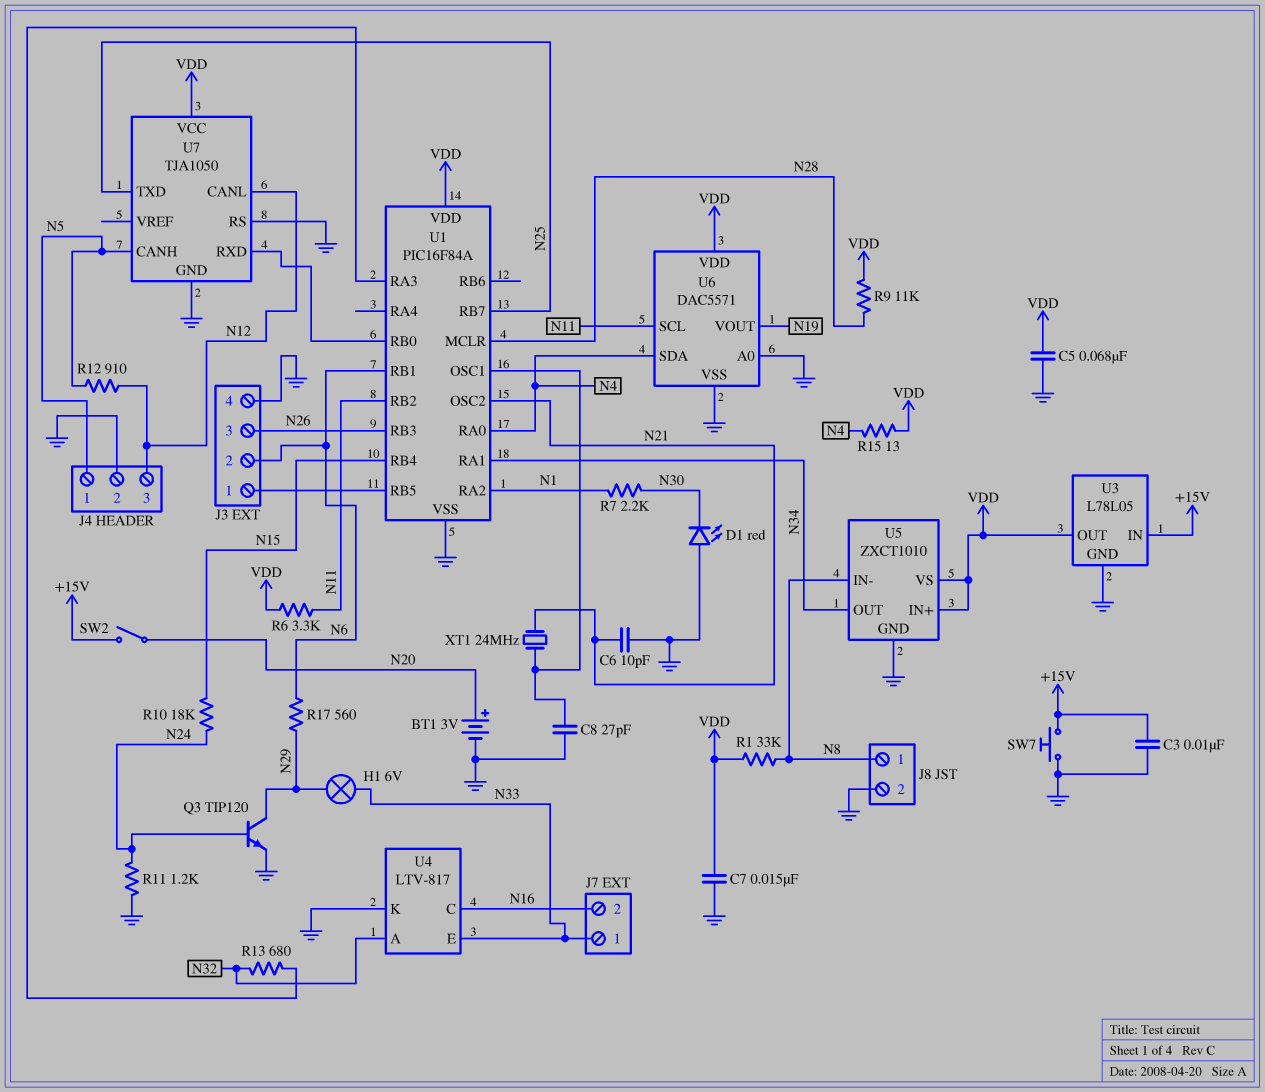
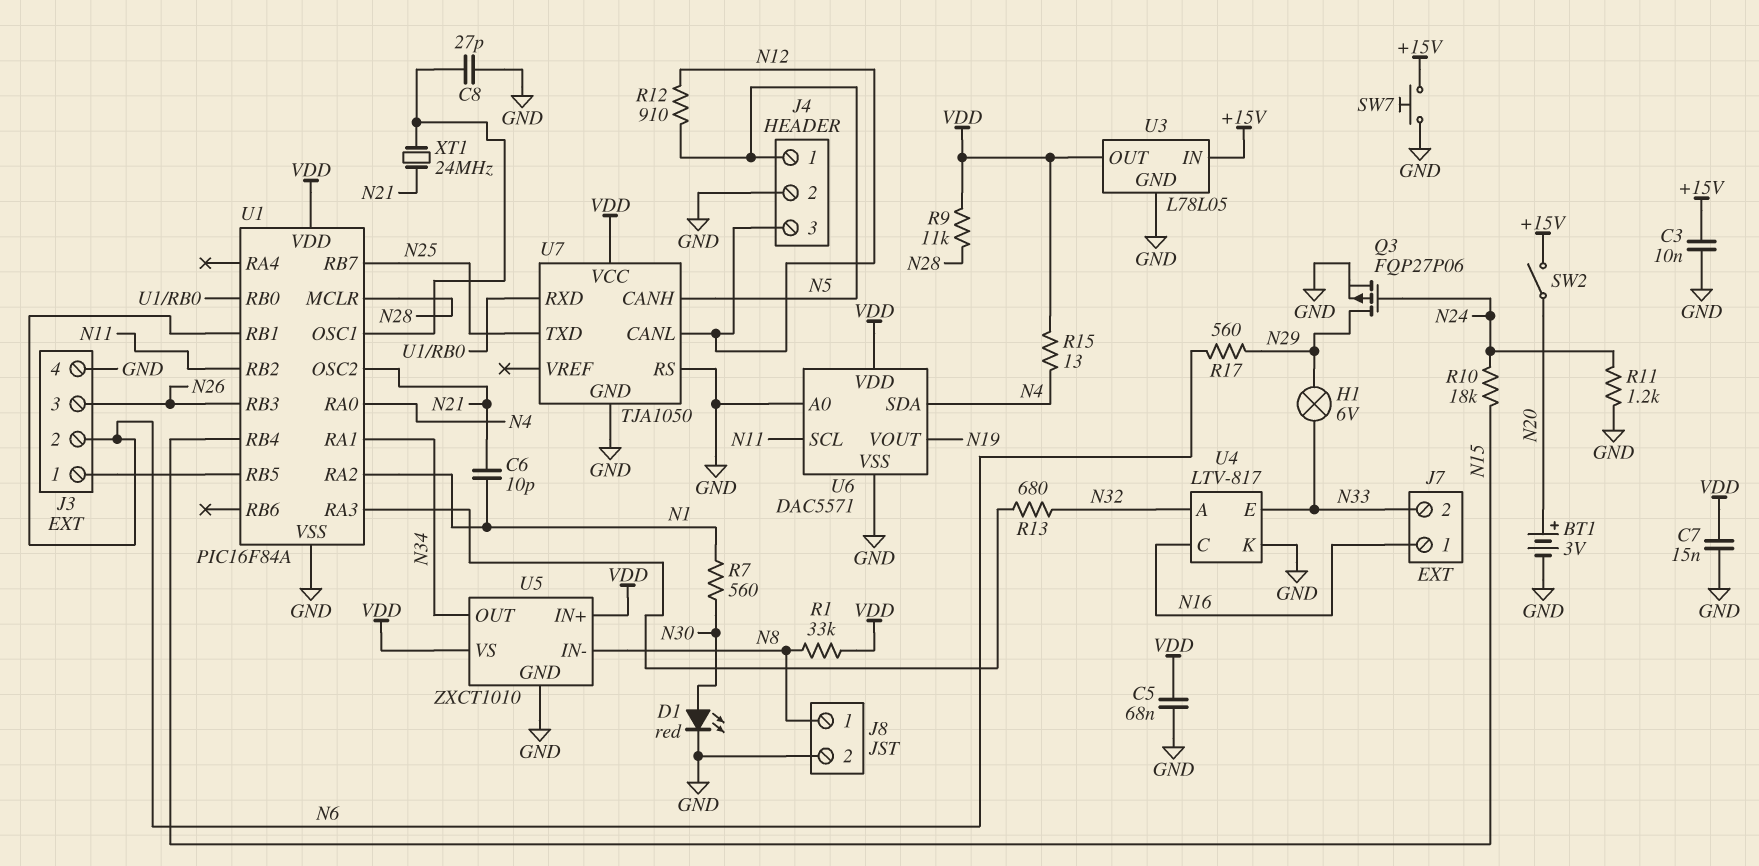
C6: 10pF (GND, N21) -> 10pF (N1, N21)
D1: LED red (A GND, K N30) -> LED red (A N30, K GND)
J7 pin 1: N33 -> N16
J7 pin 2: N16 -> N33
Q3: NPN TIP120 (B N24, C N29, E GND) -> PMOS FQP27P06 (G N24, D N29, S GND)
R6: 3.3k (N11, VDD) -> none
R7: 2.2k (N1, N30) -> 560 (N1, N30)

